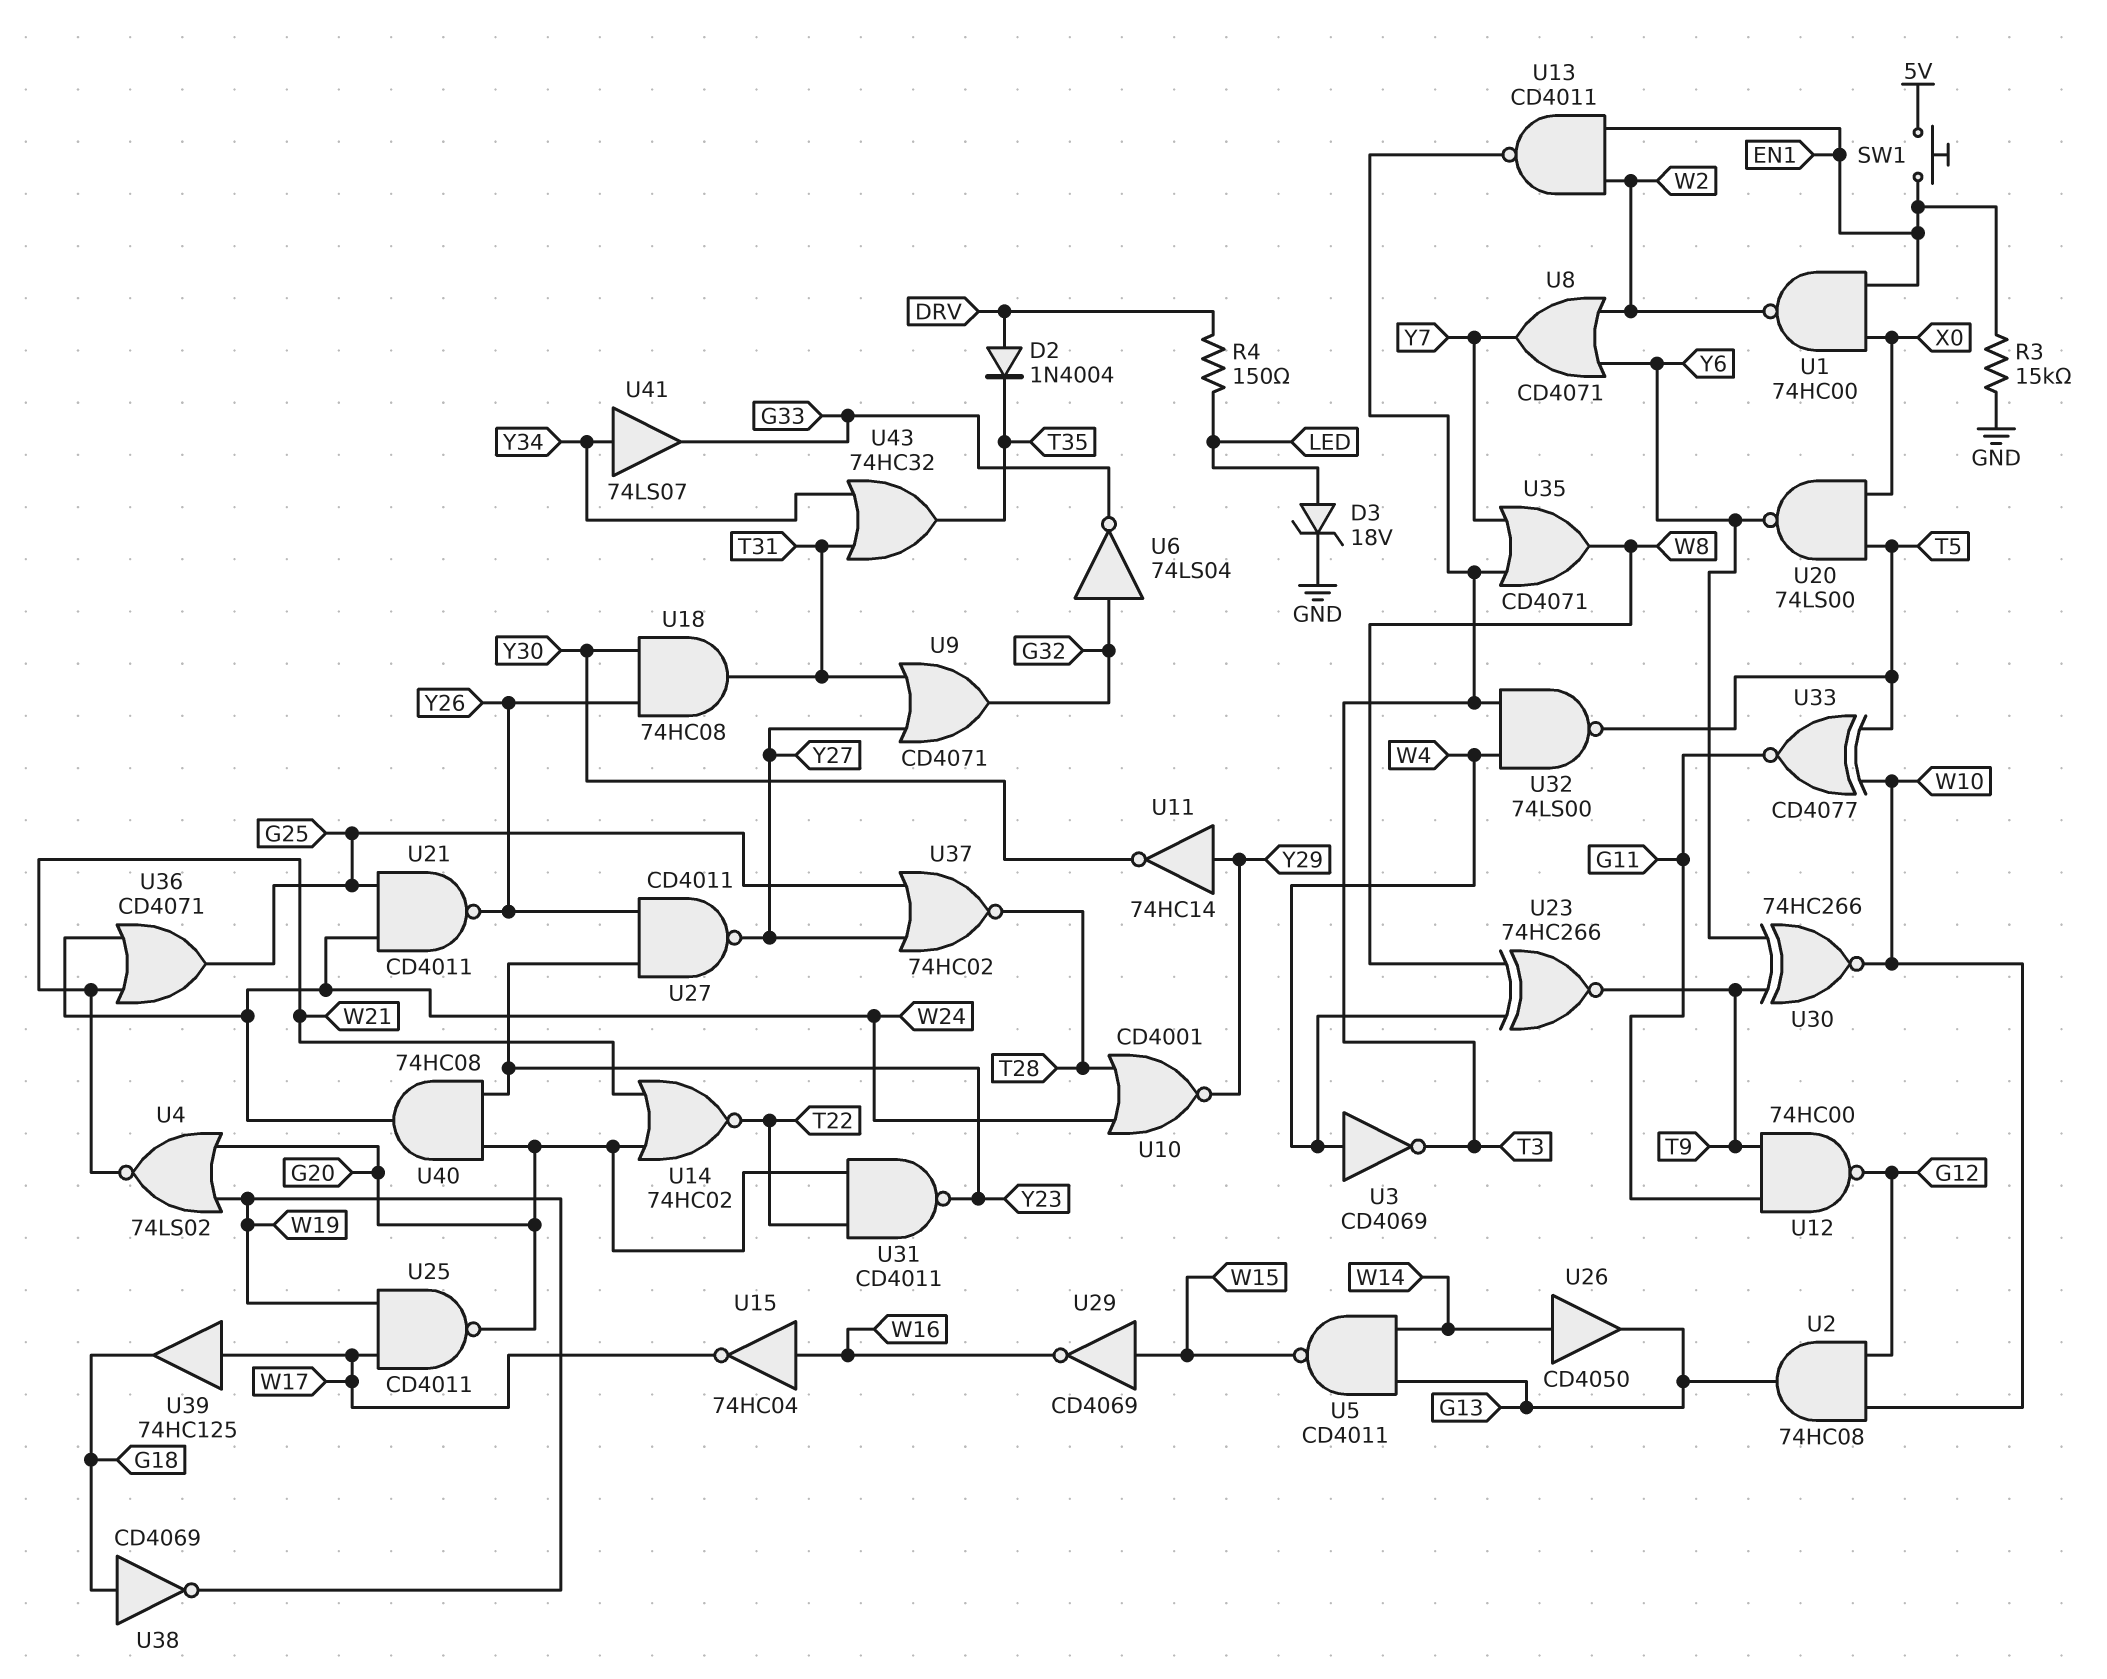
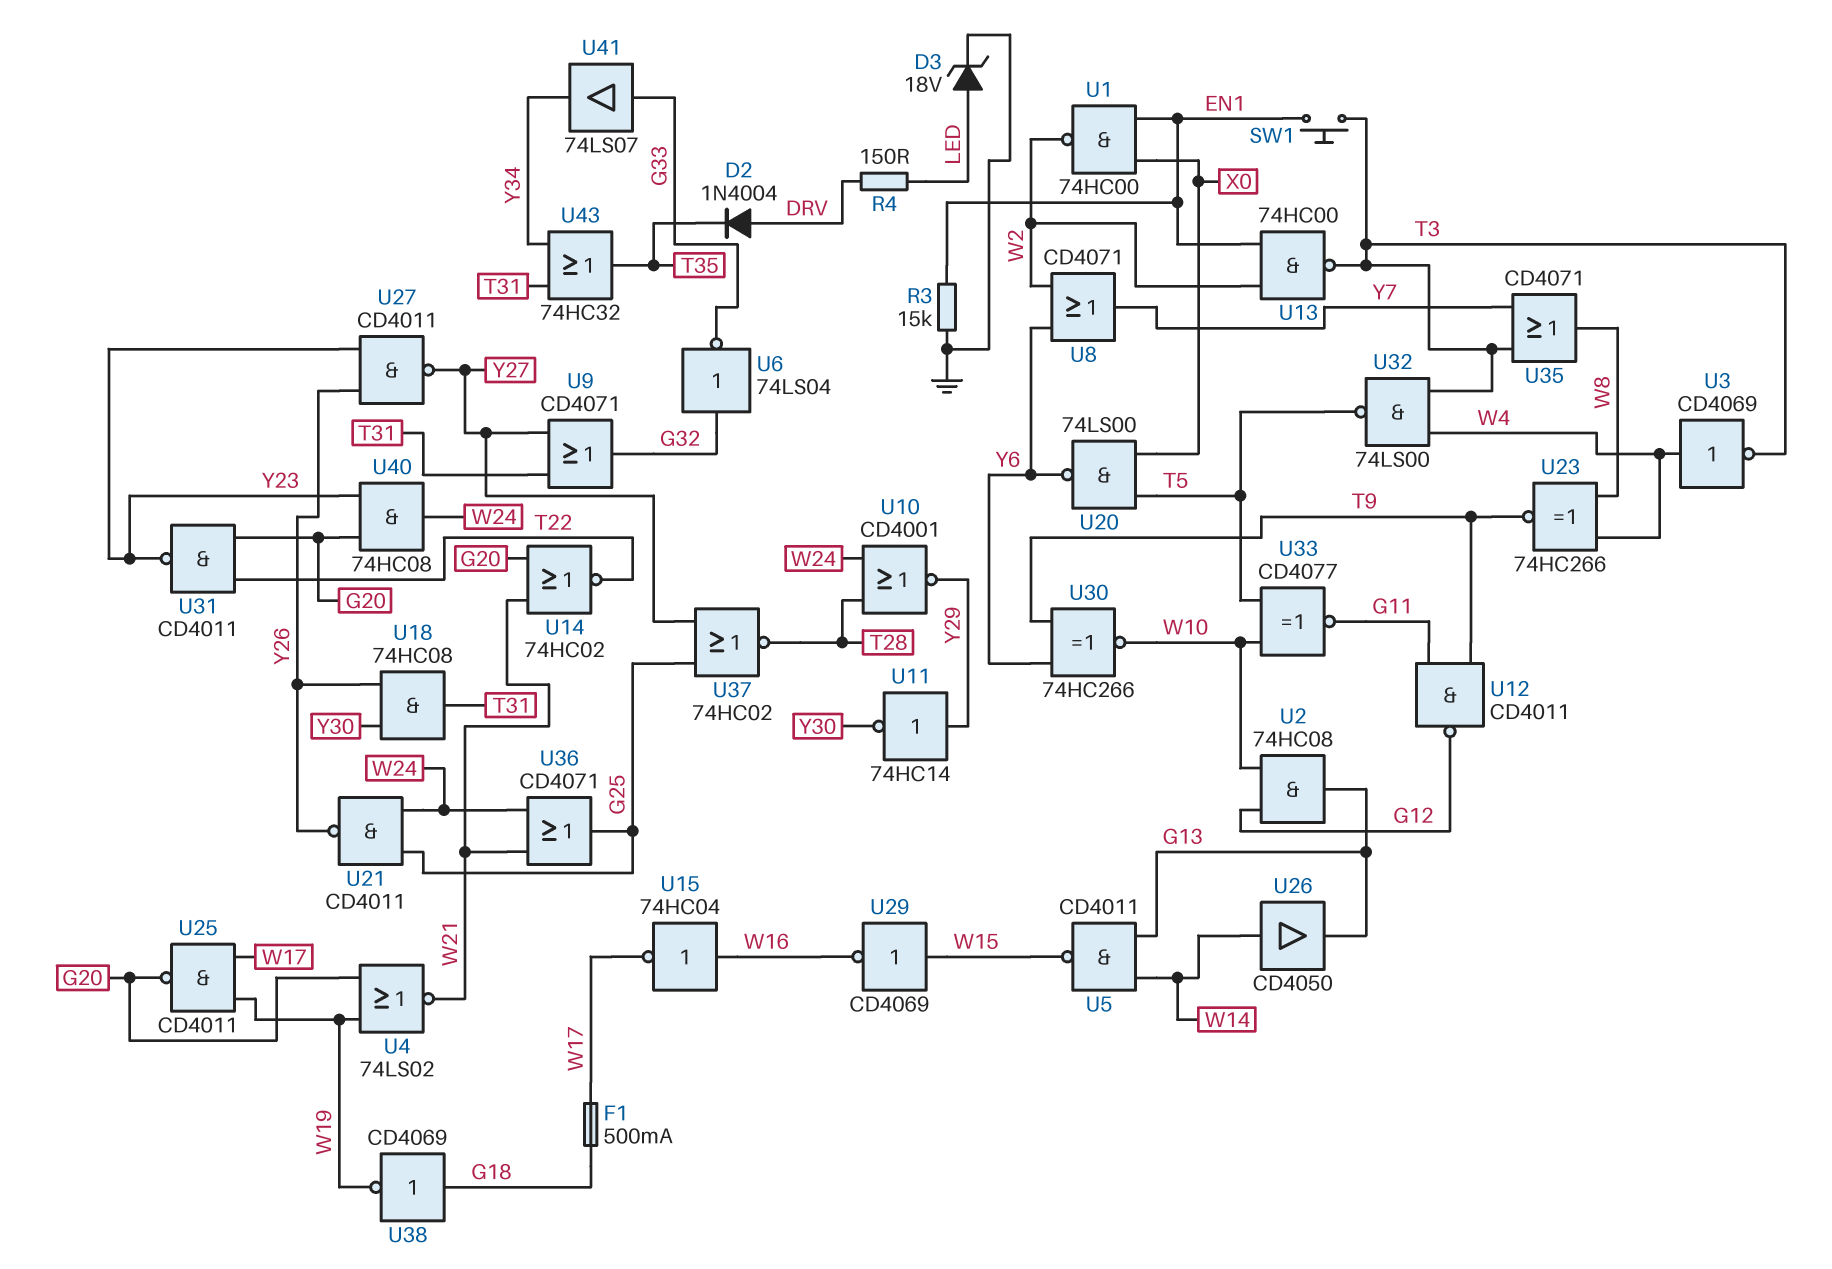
F1: none -> 500mA (G18, W17)
SW1: button (5V, EN1) -> button (EN1, T3)
U12: NAND 74HC00 (in G11, in T9, out G12) -> NAND CD4011 (in G11, in T9, out G12)
U13: NAND CD4011 (in EN1, in W2, out T3) -> NAND 74HC00 (in EN1, in W2, out T3)
U39: buffer 74HC125 (in W17, out G18) -> none
U41: buffer 74LS07 (in Y34, out G33) -> buffer 74LS07 (in G33, out Y34)

